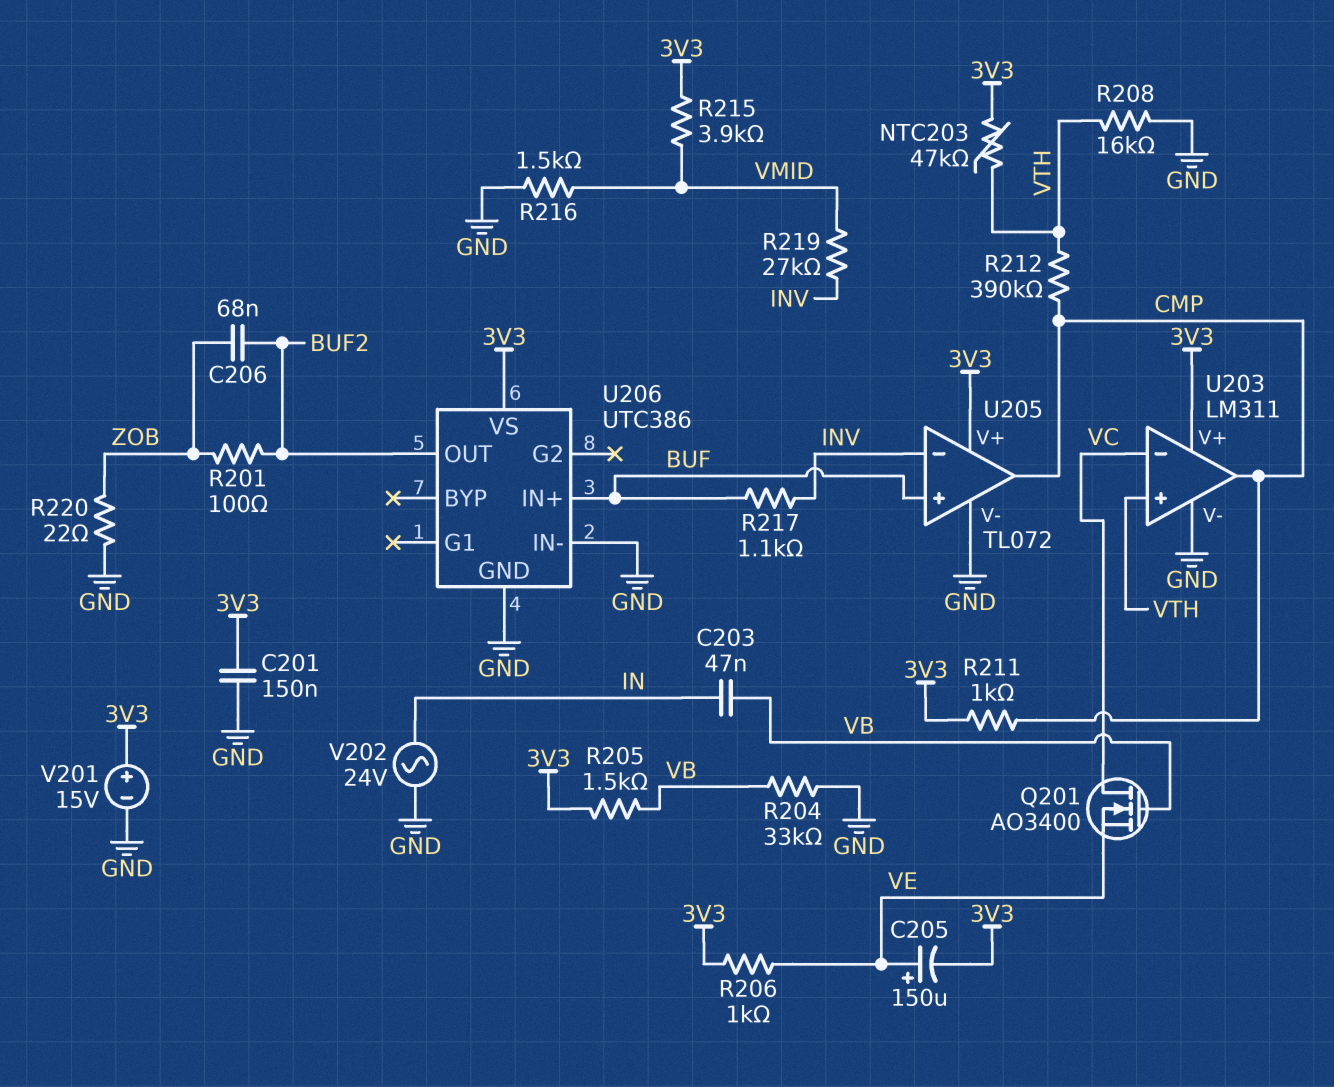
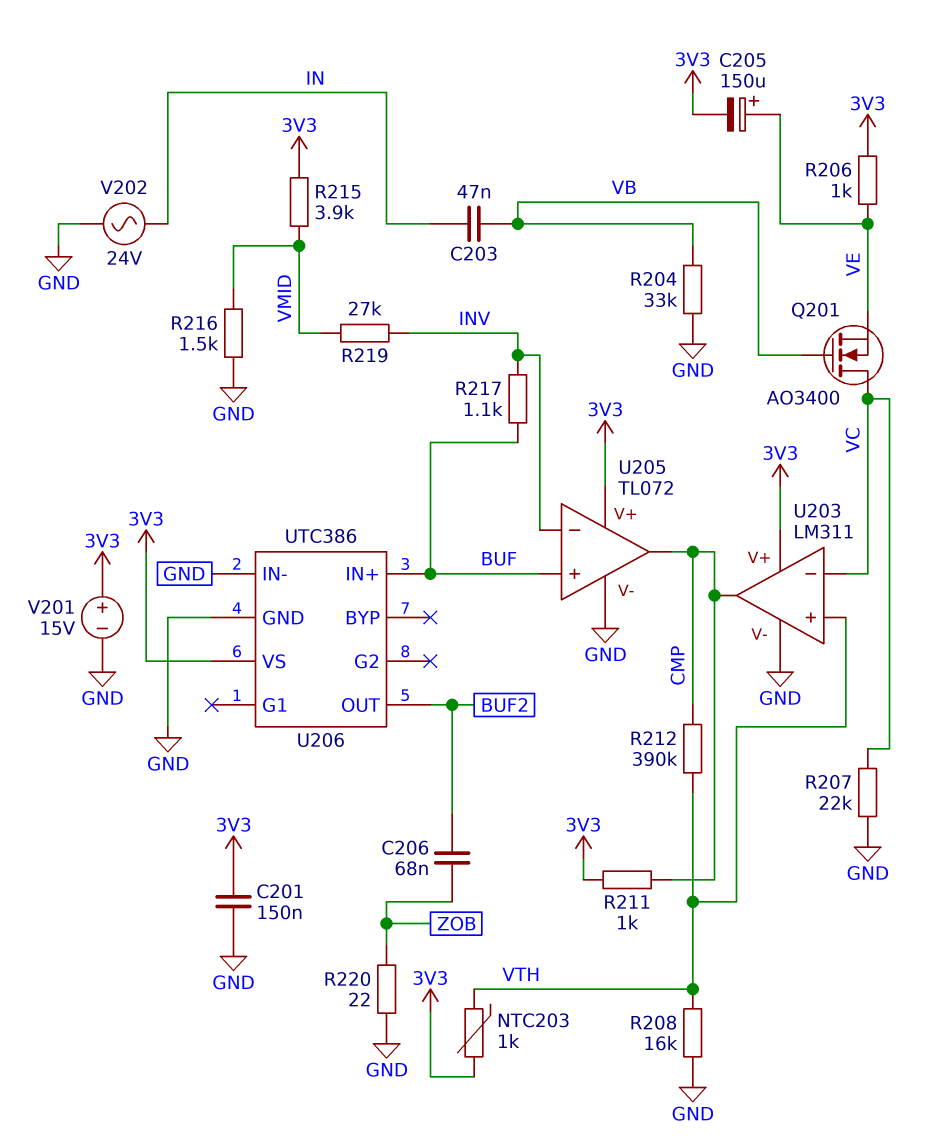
NTC203: 47k (3V3, VTH) -> 1k (3V3, VTH)
R201: 100 (BUF2, ZOB) -> none
R205: 1.5k (3V3, VB) -> none
R207: none -> 22k (GND, VC)

